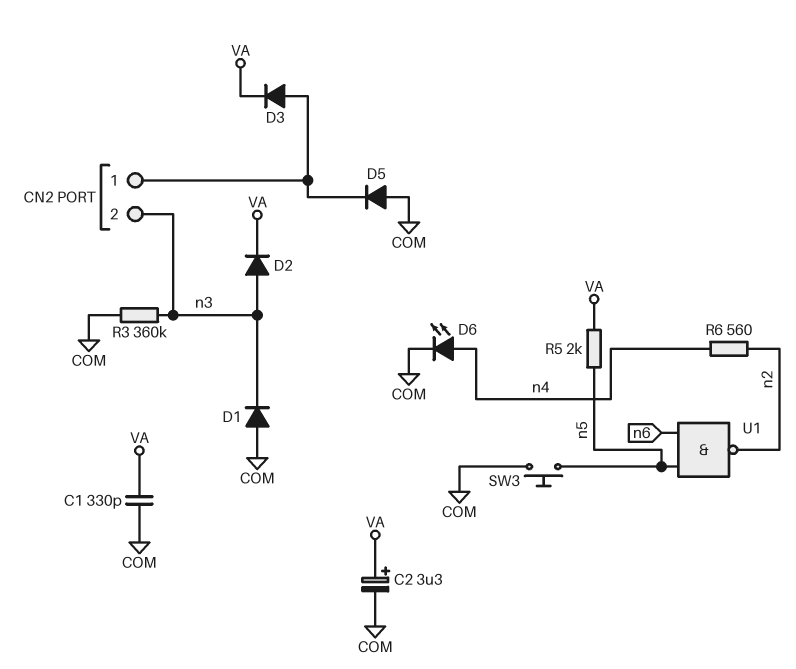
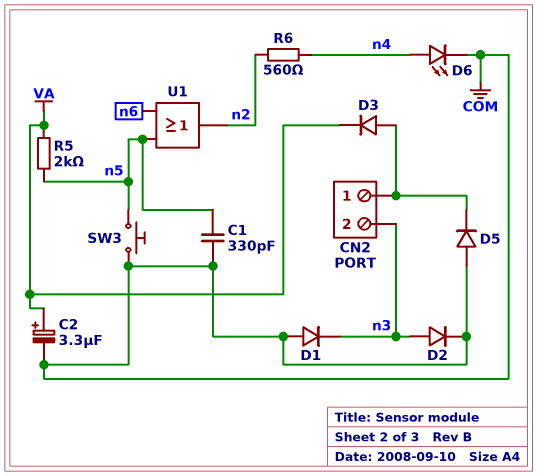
C1: 330pF (COM, VA) -> 330pF (COM, n5)
D2: diode (A n3, K VA) -> diode (A n3, K COM)
R3: 360k (COM, n3) -> none
U1: NAND (in n5, in n6, out n2) -> OR (in n5, in n6, out n2)

